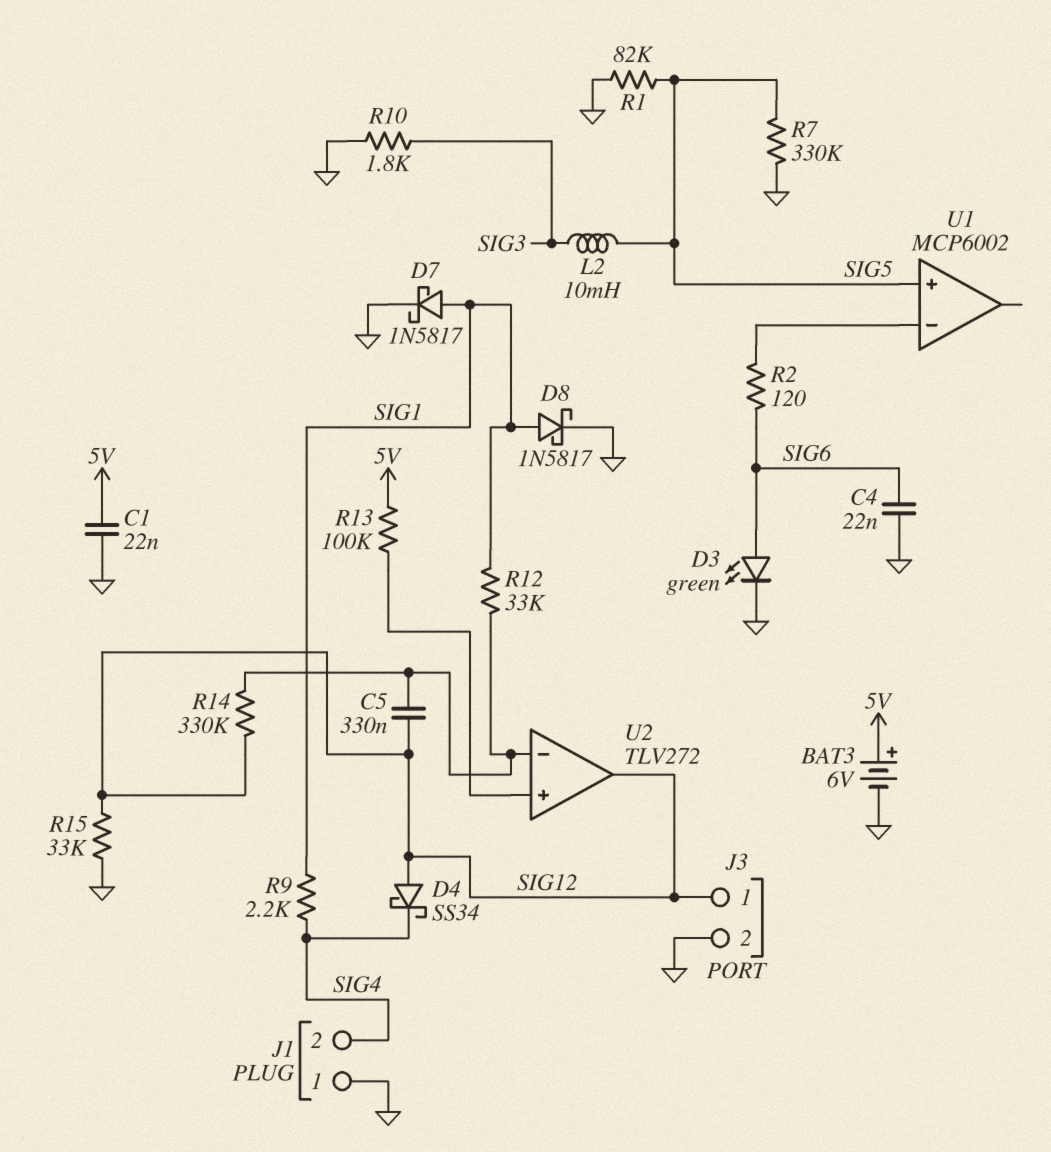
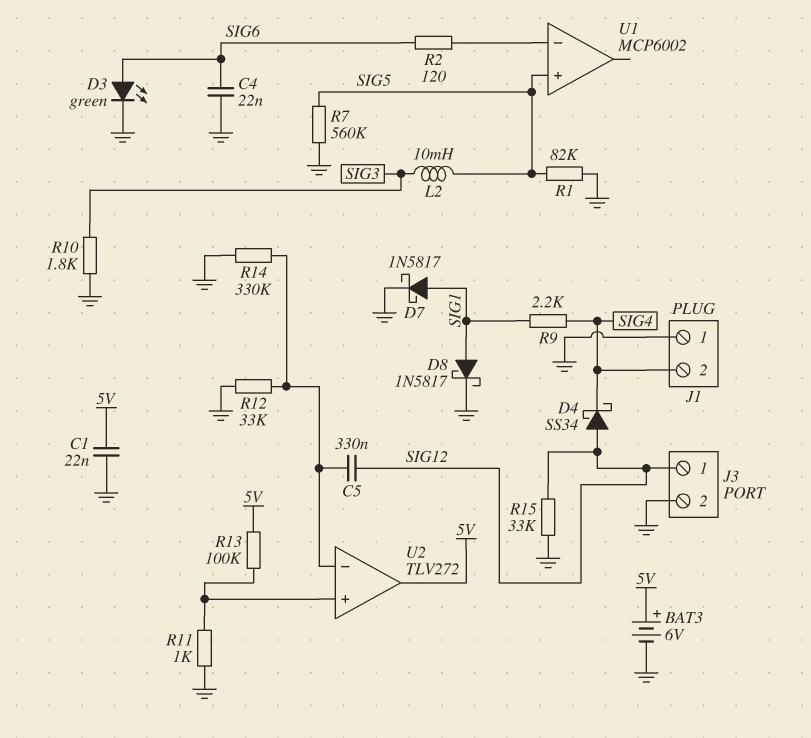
R7: 330k (GND, SIG5) -> 560k (GND, SIG5)
R11: none -> 1k (GND, U2/in+)
R12: 33k (SIG1, U2/in-) -> 33k (GND, U2/in-)
R14: 330k (SIG12, U2/in-) -> 330k (GND, U2/in-)
U2 pin out: SIG12 -> 5V

